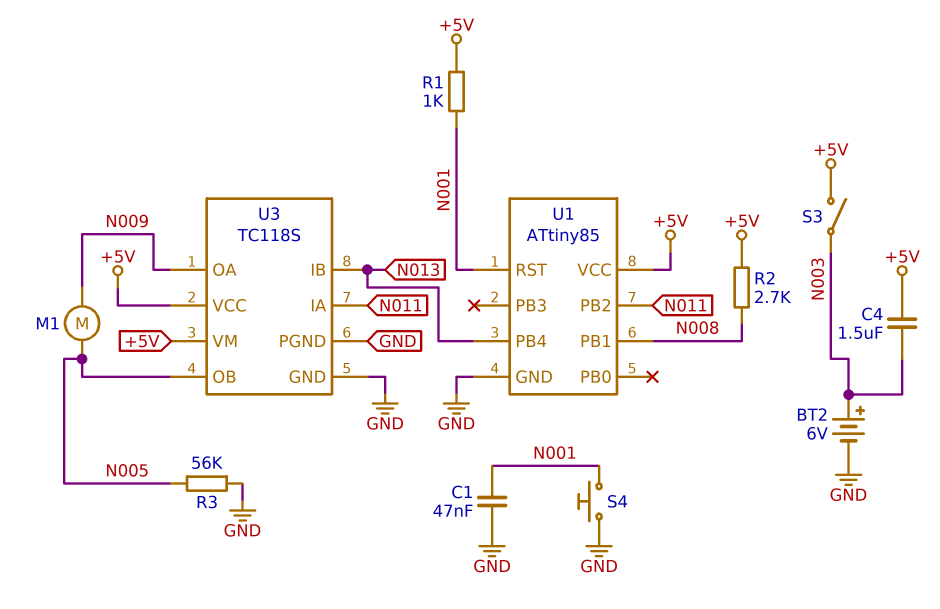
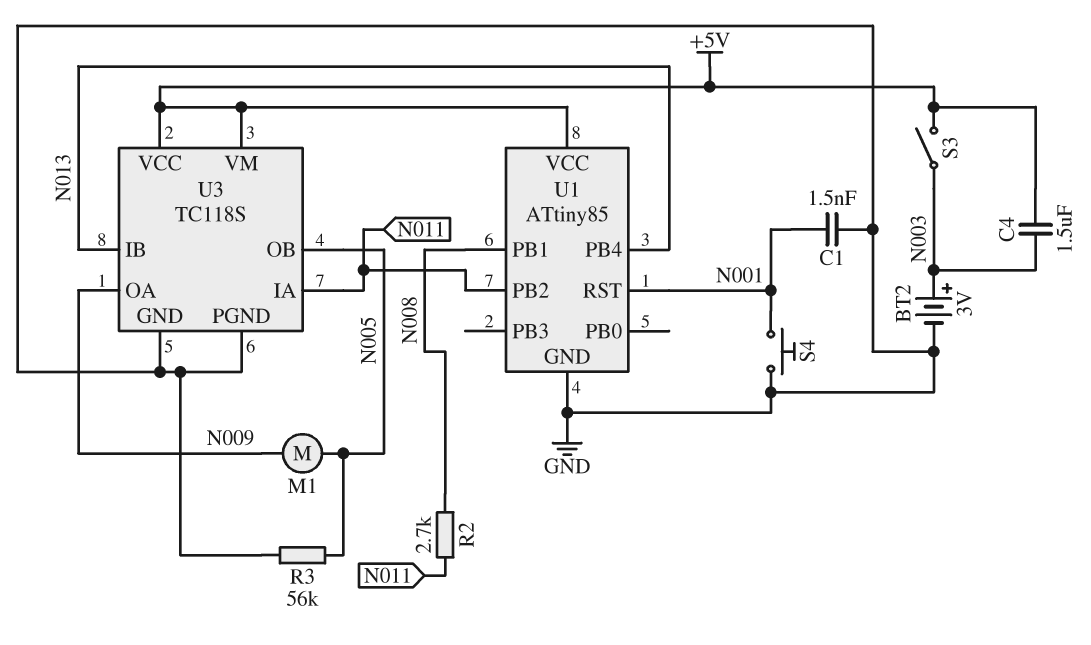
BT2: 6V (plus N003, minus GND) -> 3V (plus N003, minus GND)
C1: 47nF (GND, N001) -> 1.5nF (GND, N001)
R1: 1k (+5V, N001) -> none
R2: 2.7k (+5V, N008) -> 2.7k (N008, N011)

